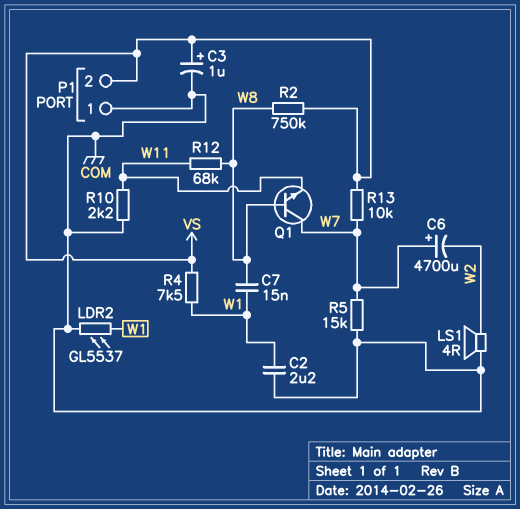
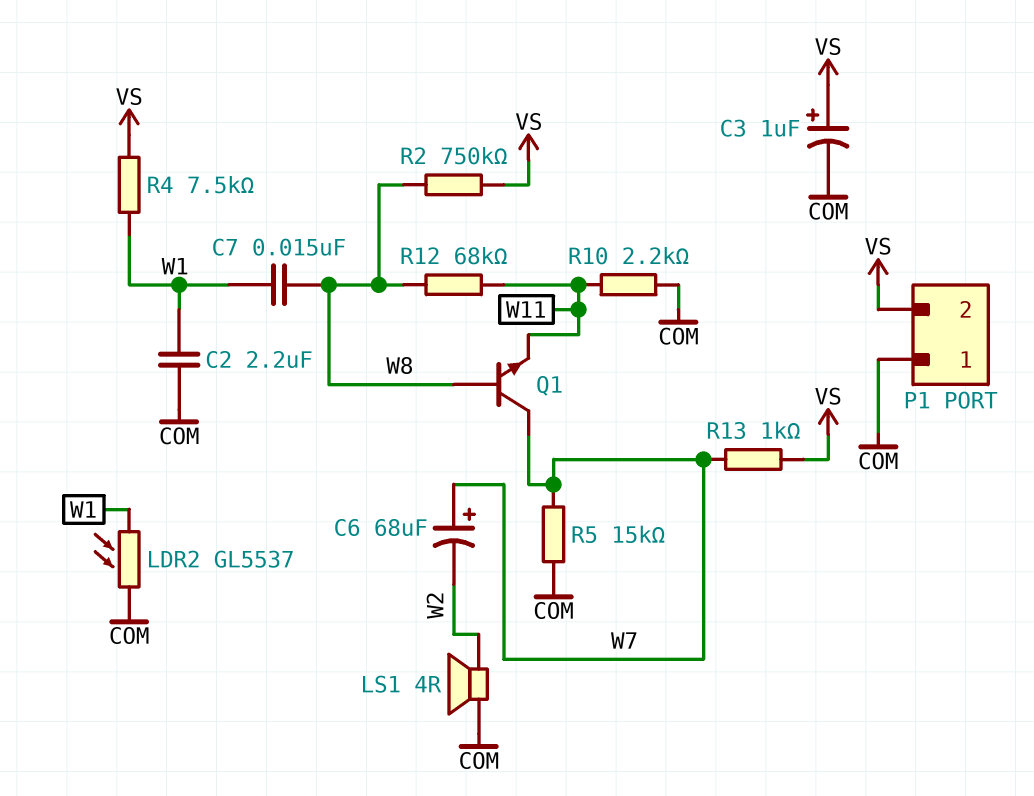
C6: 4700uF (plus W7, minus W2) -> 68uF (plus W7, minus W2)
R13: 10k (VS, W7) -> 1k (VS, W7)

